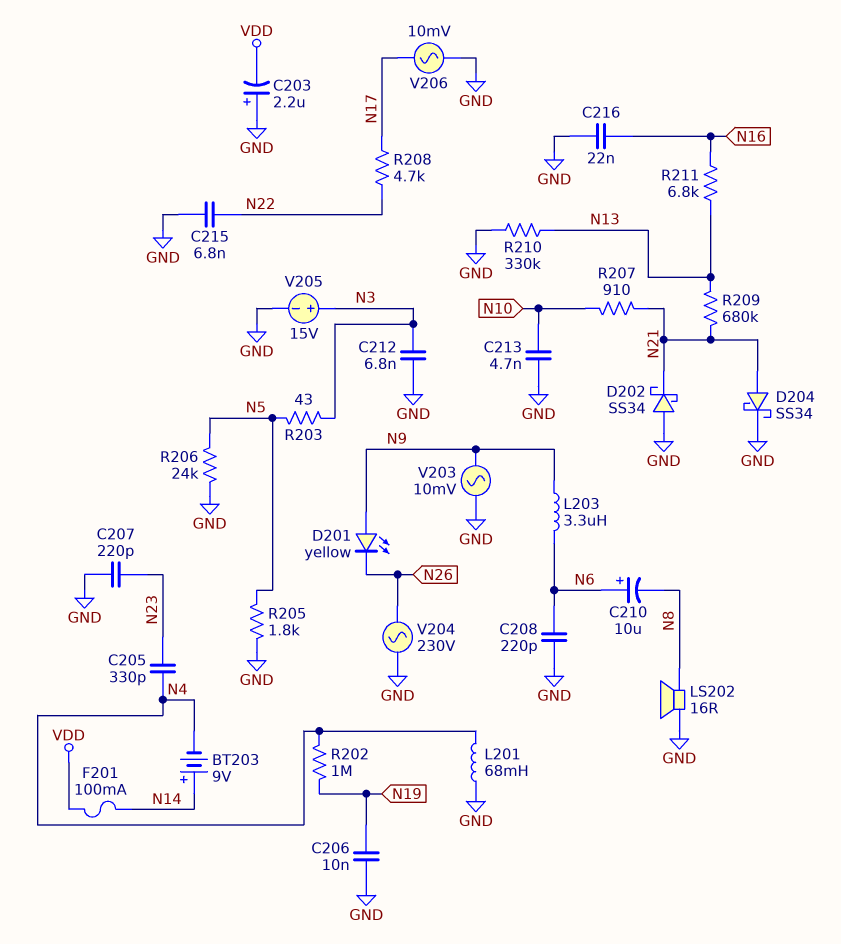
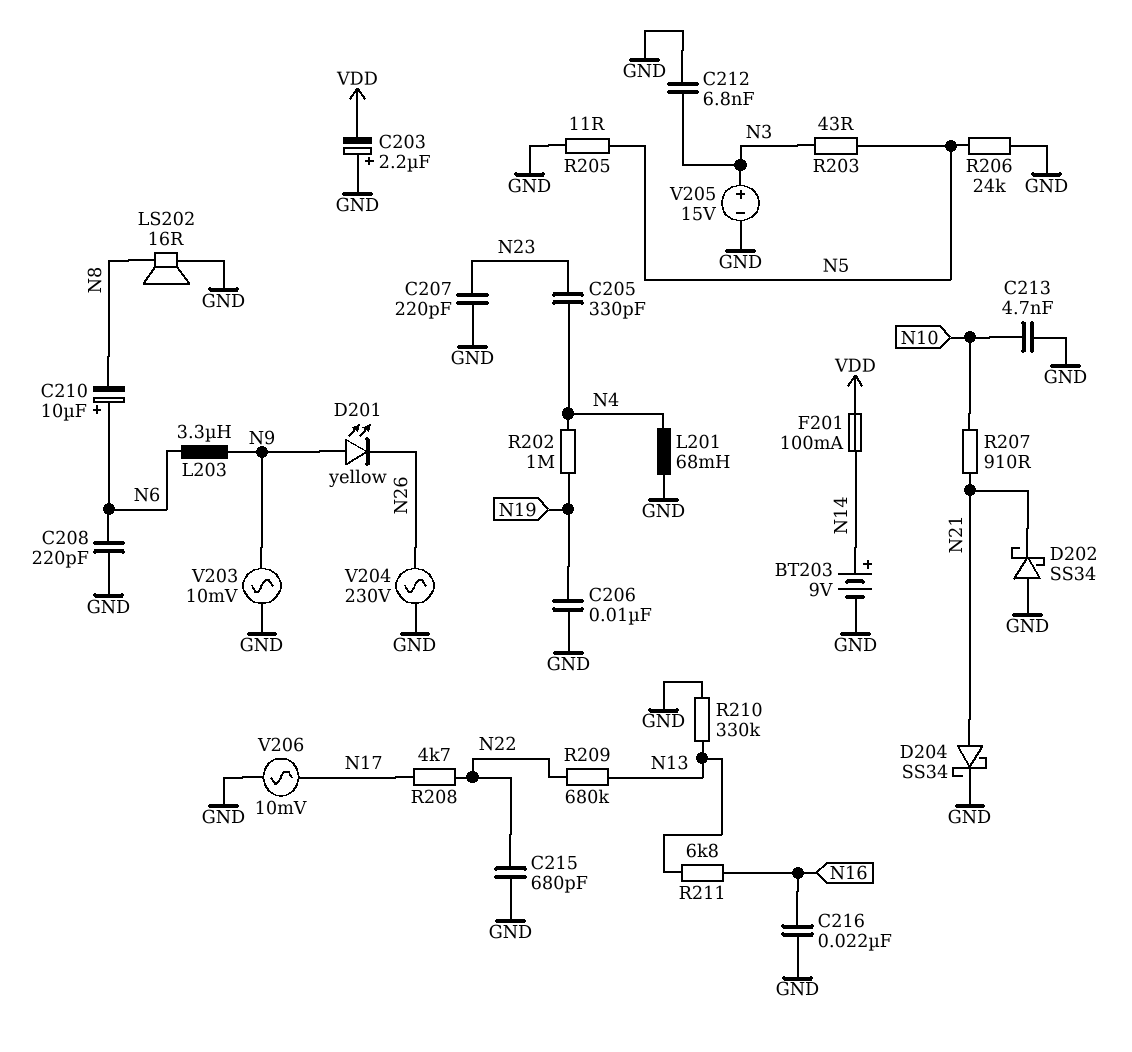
BT203: 9V (plus N14, minus N4) -> 9V (plus N14, minus GND)
C215: 6.8nF (GND, N22) -> 680pF (GND, N22)
R205: 1.8k (GND, N5) -> 11 (GND, N5)
R209: 680k (N13, N21) -> 680k (N13, N22)

